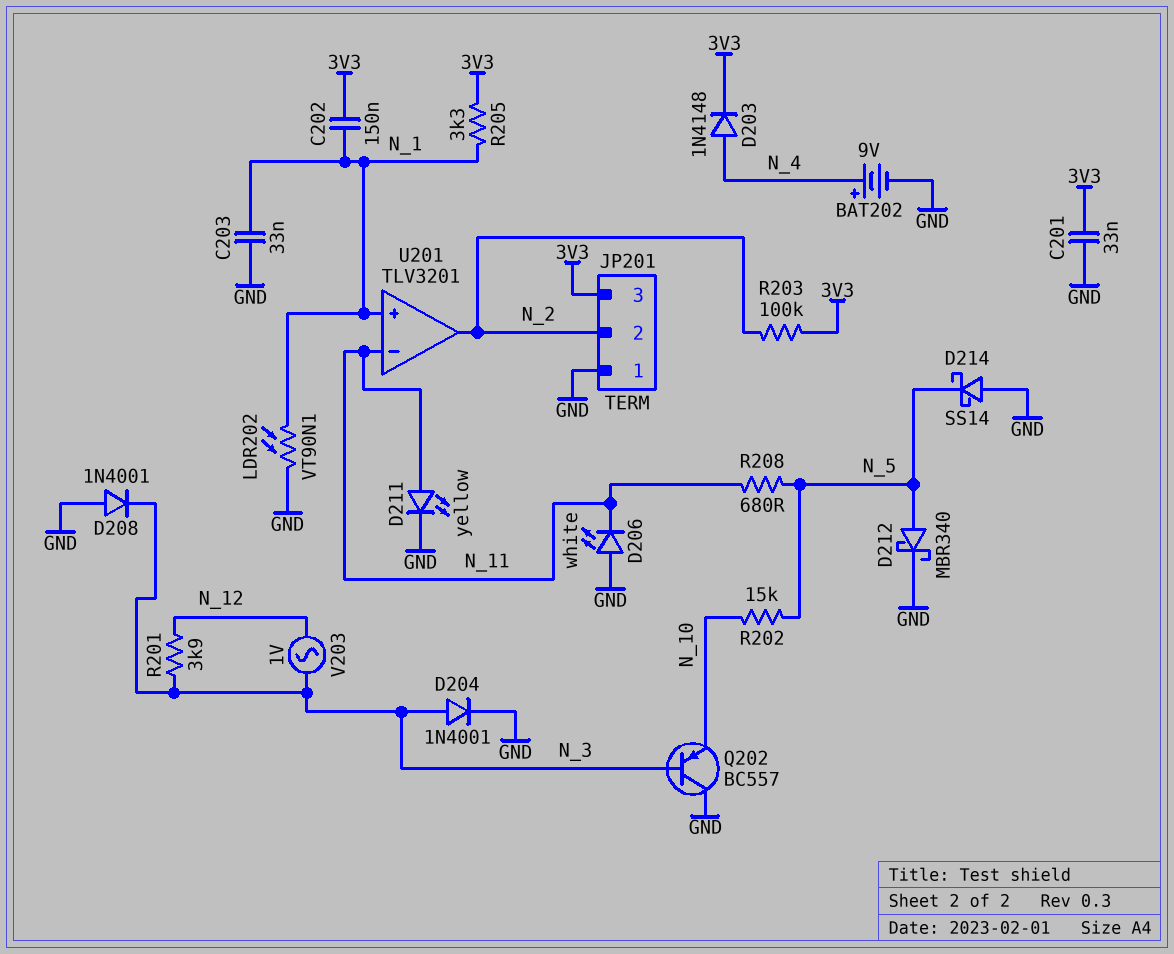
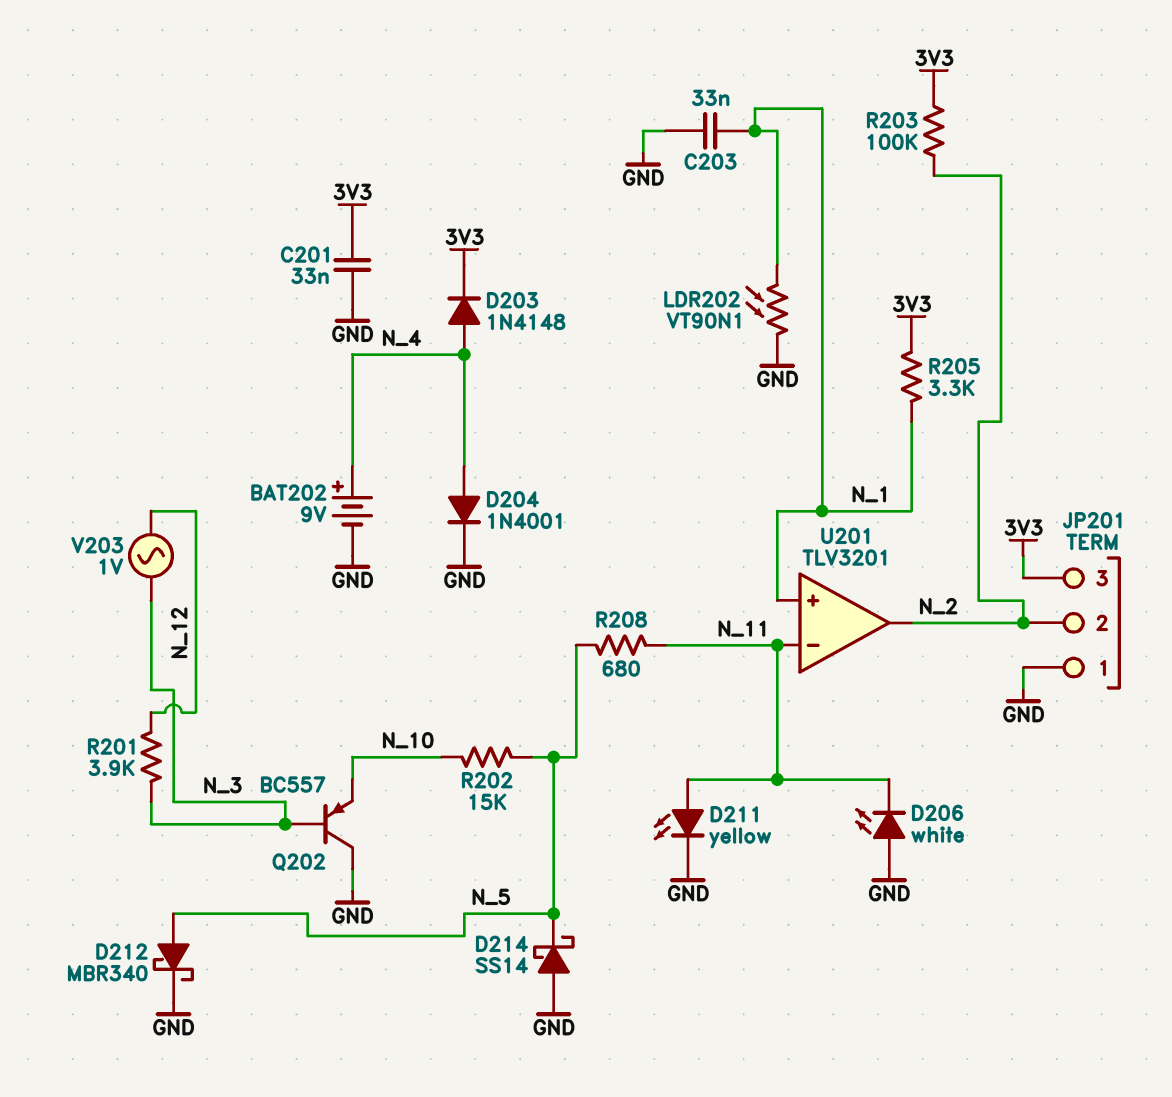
C202: 150nF (3V3, N_1) -> none
D204: diode 1N4001 (A N_3, K GND) -> diode 1N4001 (A N_4, K GND)
D208: diode 1N4001 (A GND, K N_3) -> none

